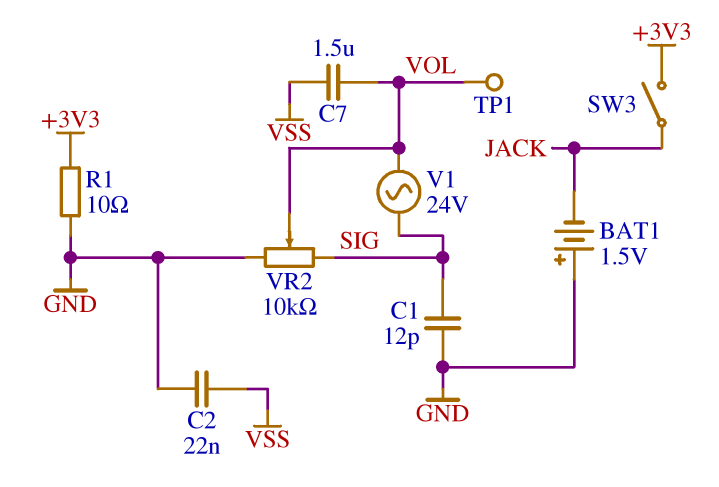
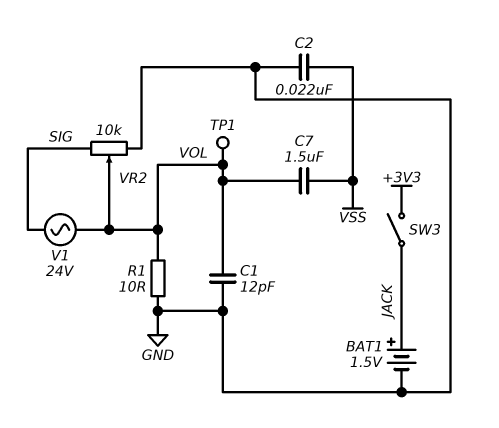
BAT1: 1.5V (plus GND, minus JACK) -> 1.5V (plus JACK, minus GND)
C1: 12pF (GND, SIG) -> 12pF (GND, VOL)
R1: 10 (+3V3, GND) -> 10 (GND, VOL)

